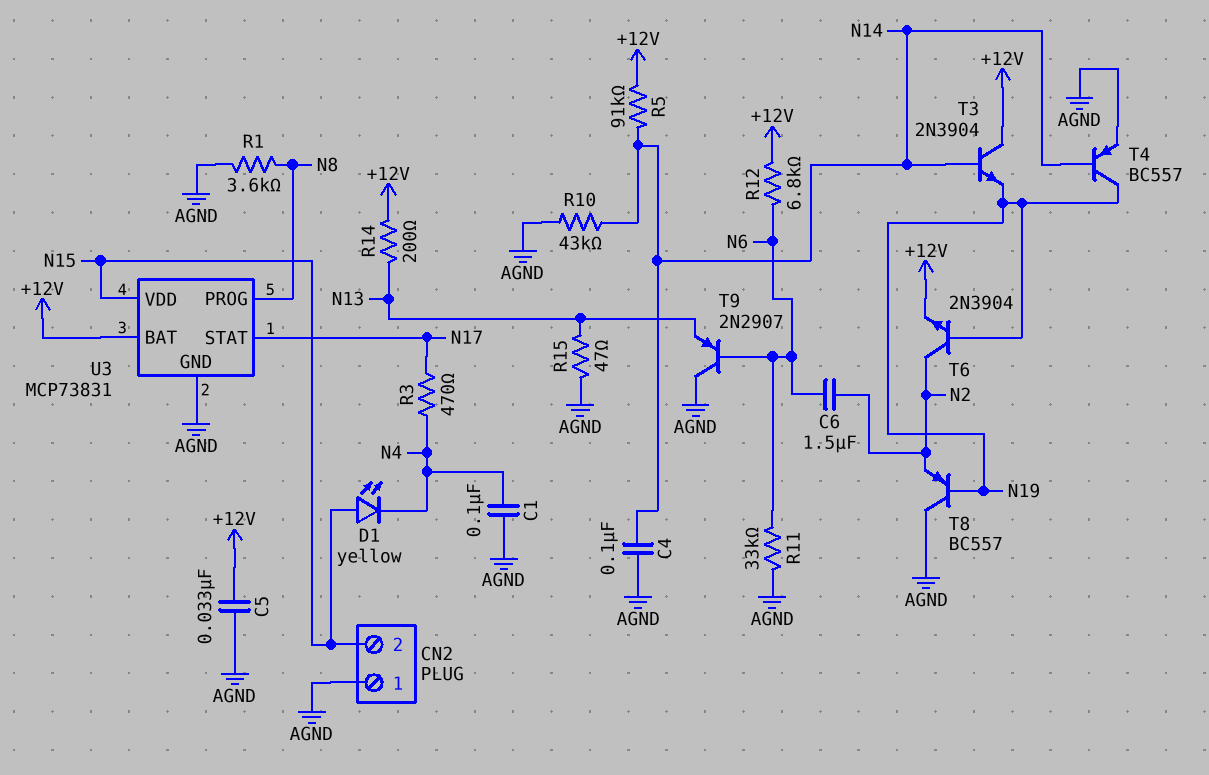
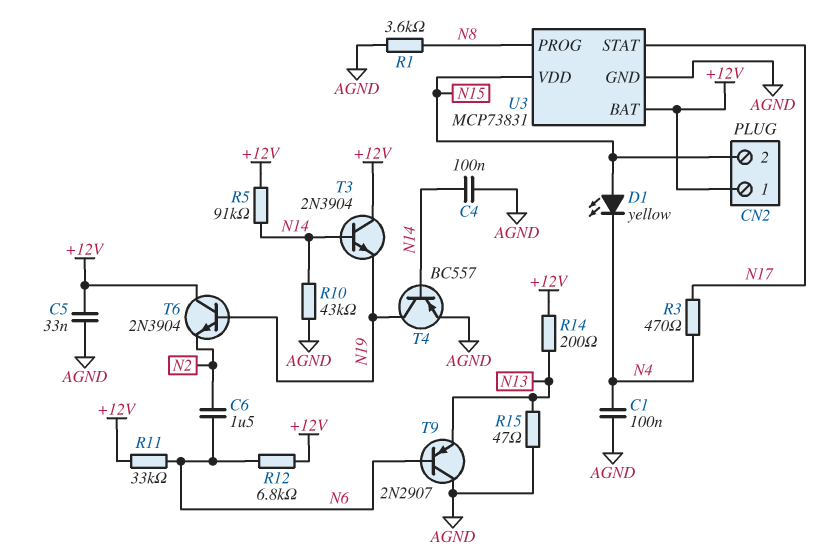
CN2 pin 1: AGND -> +12V
R11: 33k (AGND, N6) -> 33k (+12V, N6)
T6: NPN 2N3904 (B N19, C N2, E +12V) -> NPN 2N3904 (B N19, C +12V, E N2)
T8: PNP BC557 (B N19, C AGND, E N2) -> none

